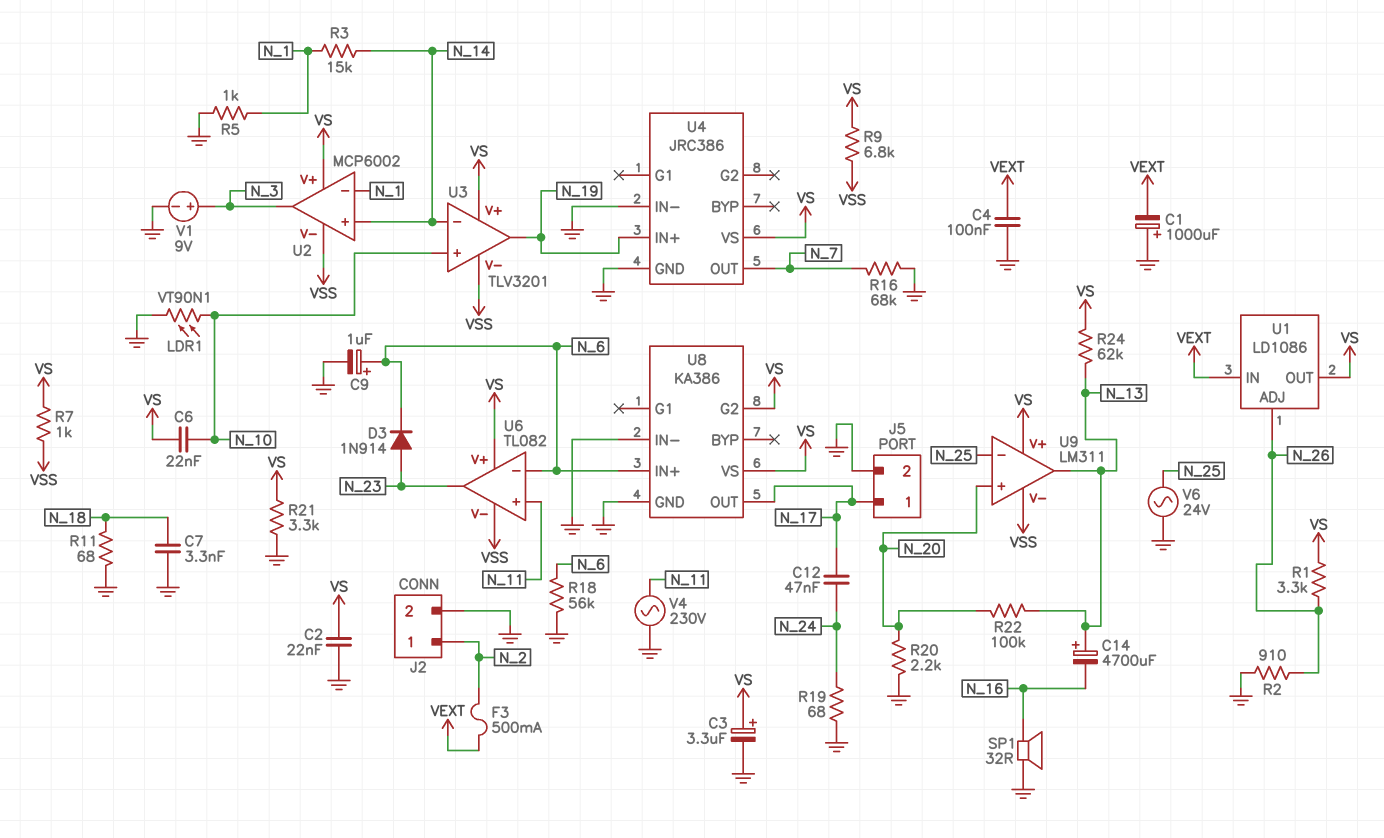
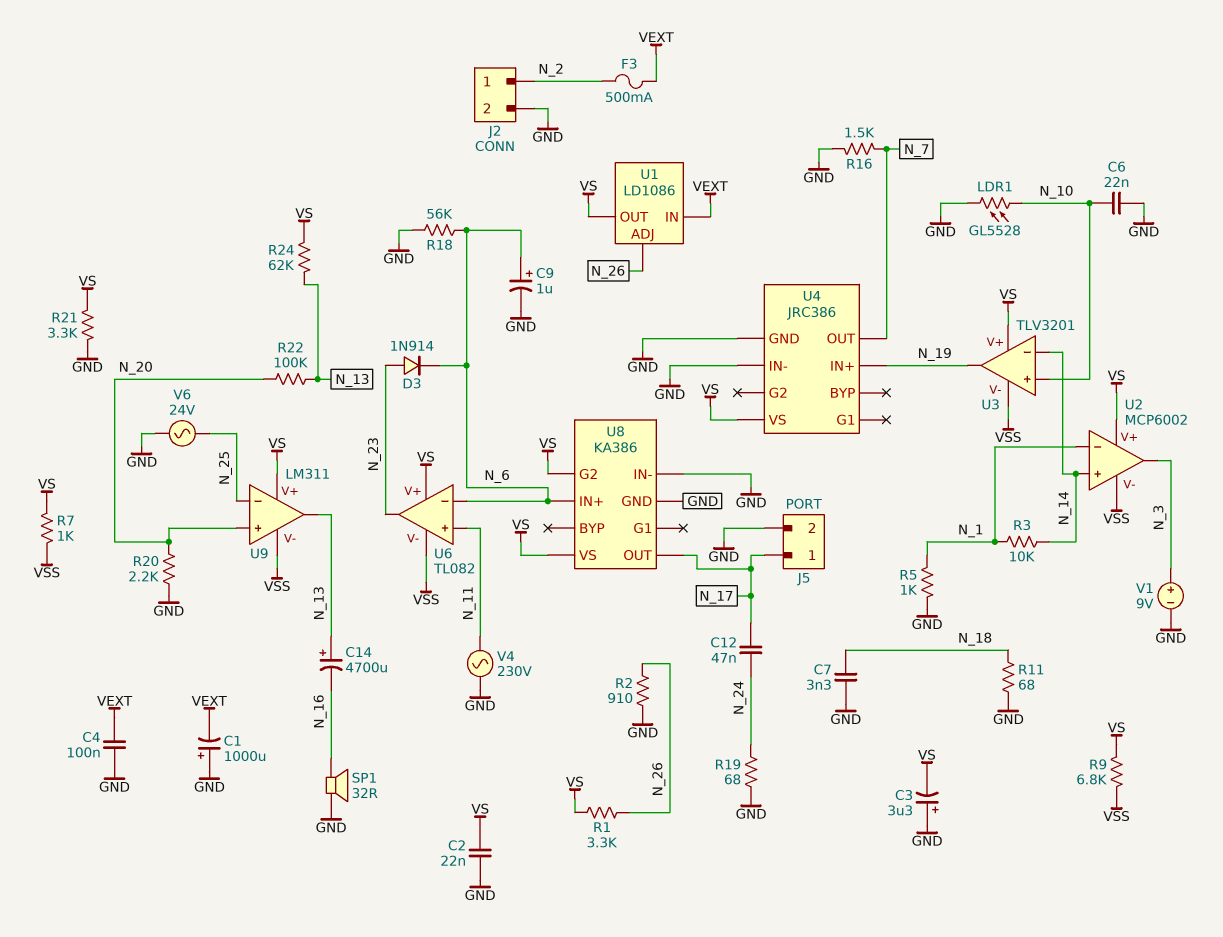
C3: 3.3uF (plus VS, minus GND) -> 3.3uF (plus GND, minus VS)
C6: 22nF (N_10, VS) -> 22nF (GND, N_10)
LDR1: VT90N1 (GND, N_10) -> GL5528 (GND, N_10)
R3: 15k (N_1, N_14) -> 10k (N_1, N_14)
R16: 68k (GND, N_7) -> 1.5k (GND, N_7)

